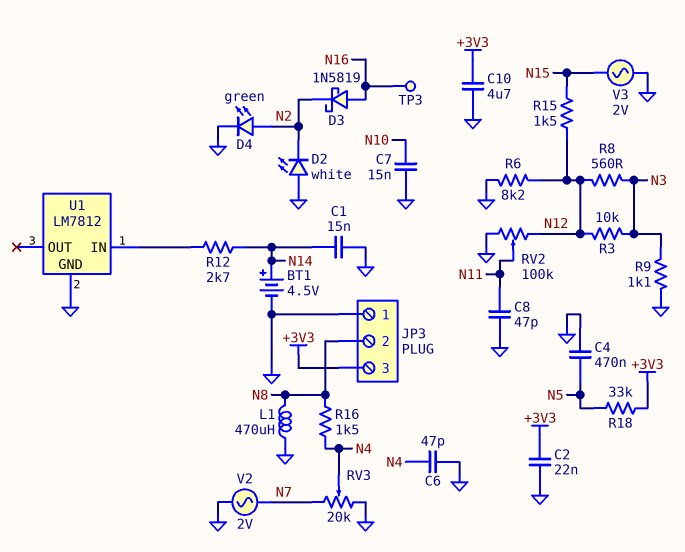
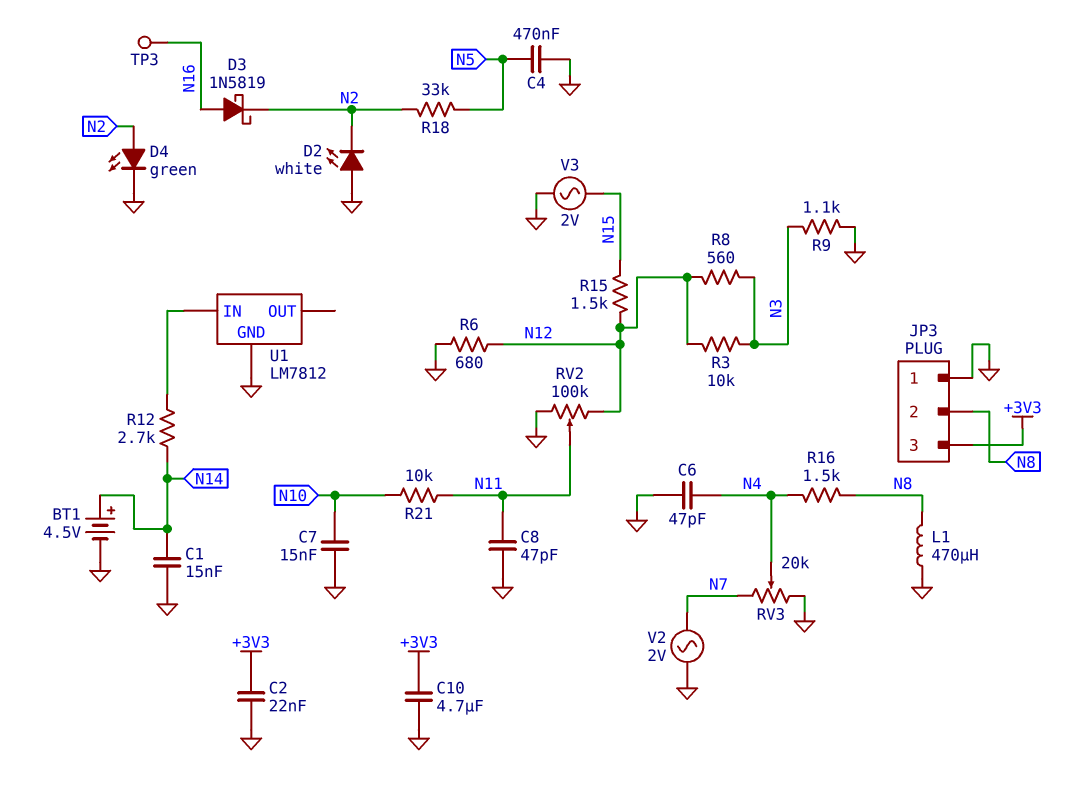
R6: 8.2k (GND, N12) -> 680 (GND, N12)
R18: 33k (+3V3, N5) -> 33k (N2, N5)
R21: none -> 10k (N10, N11)

